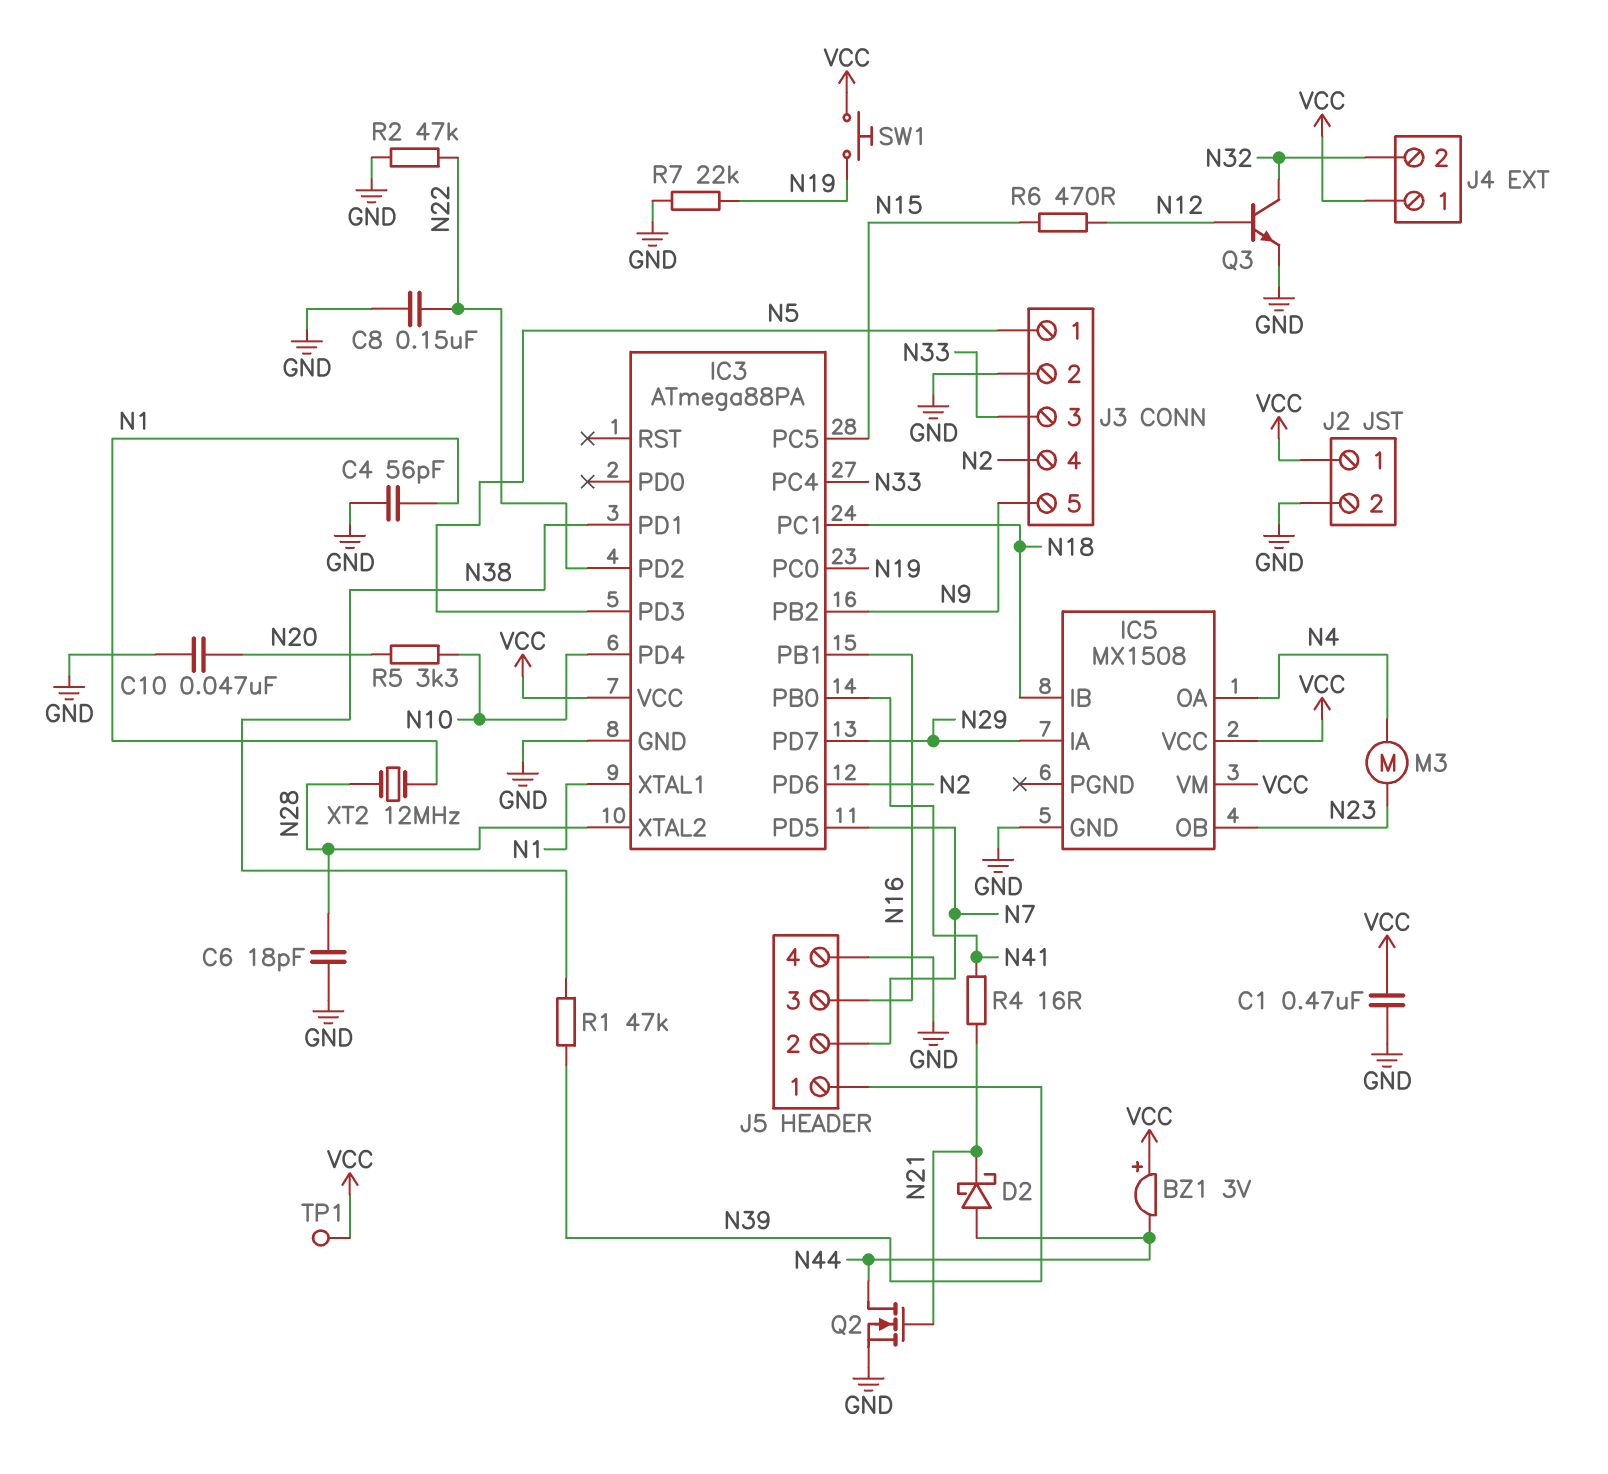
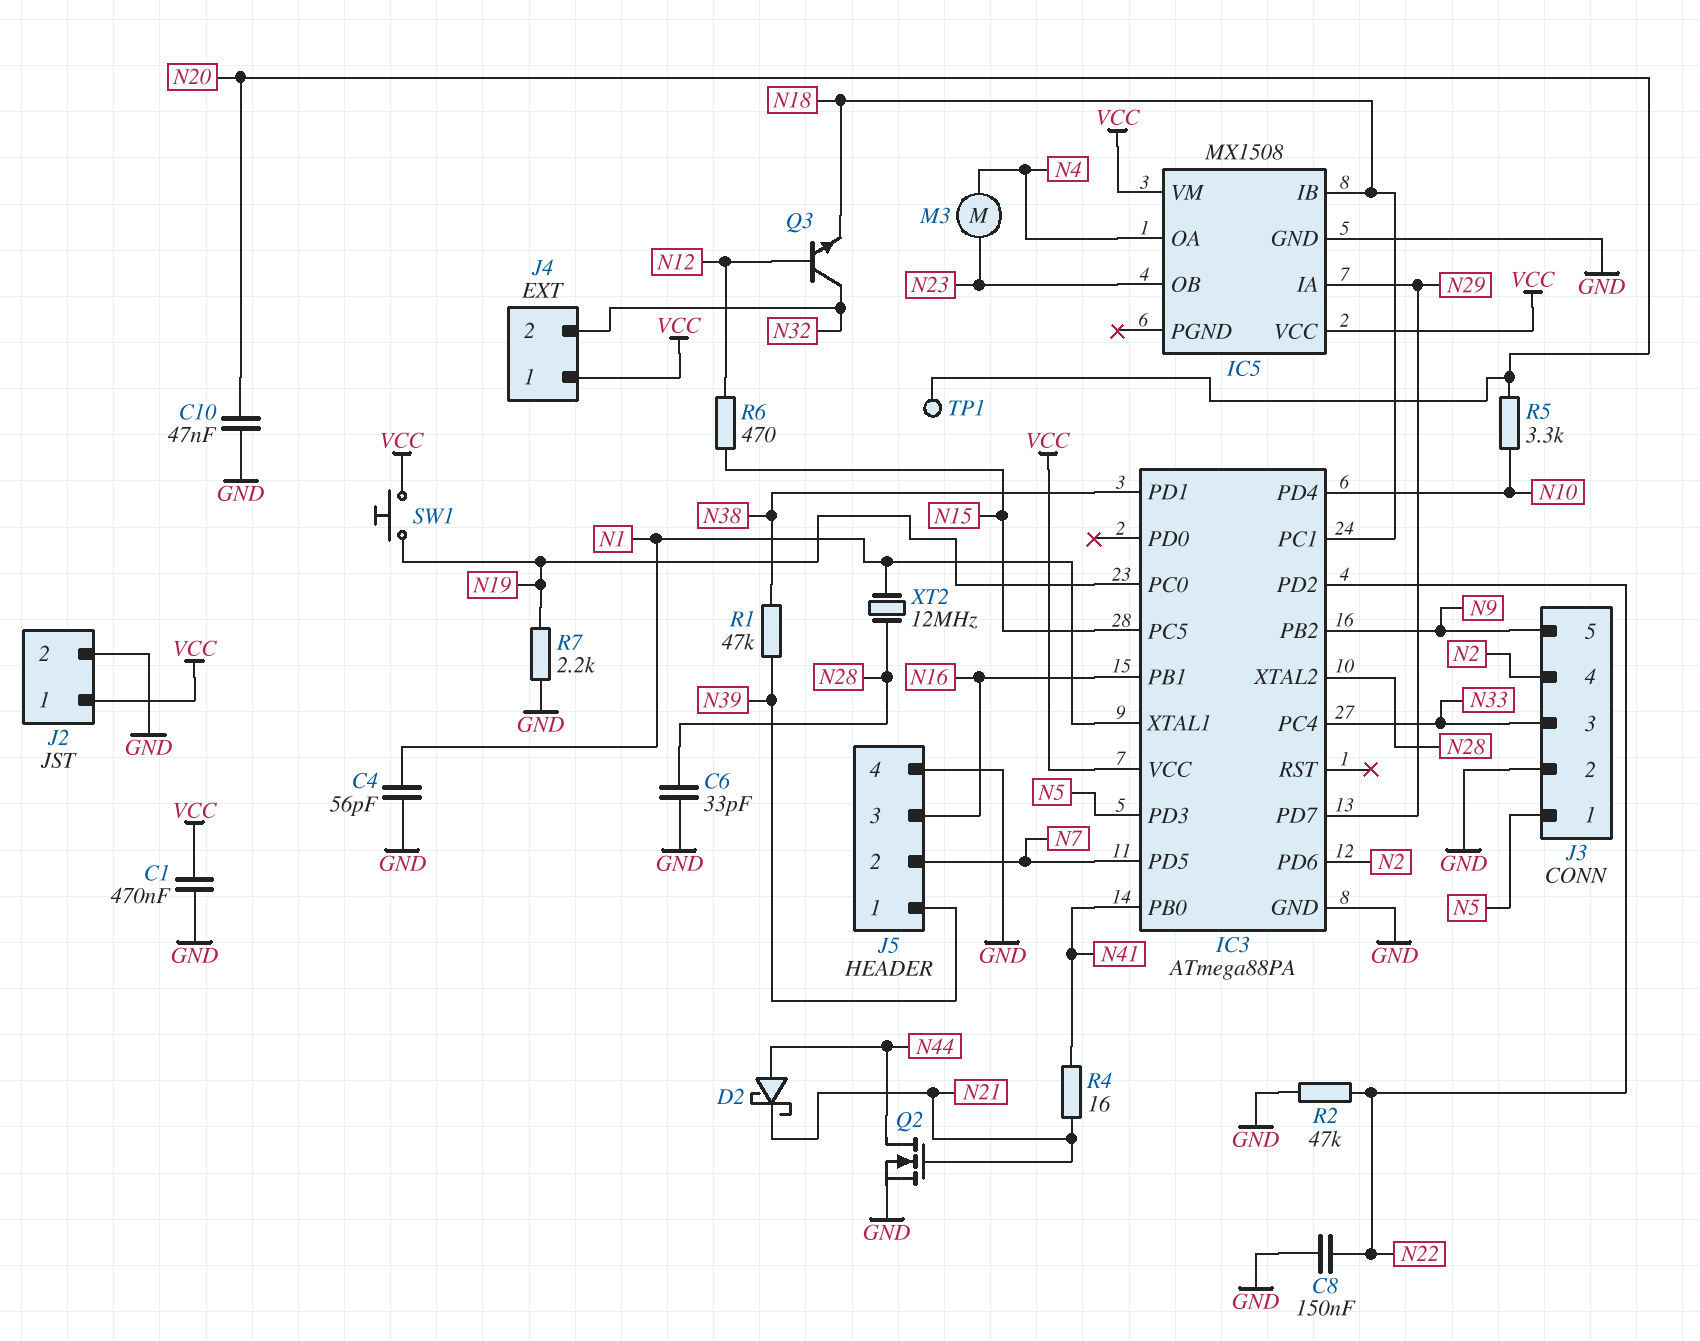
BZ1: buzzer 3V (plus VCC, minus N44) -> none
C6: 18pF (GND, N28) -> 33pF (GND, N28)
Q3: NPN (B N12, C N32, E GND) -> NPN (B N12, C N32, E N18)
R7: 22k (GND, N19) -> 2.2k (GND, N19)
TP1: test point (VCC) -> test point (N20)

